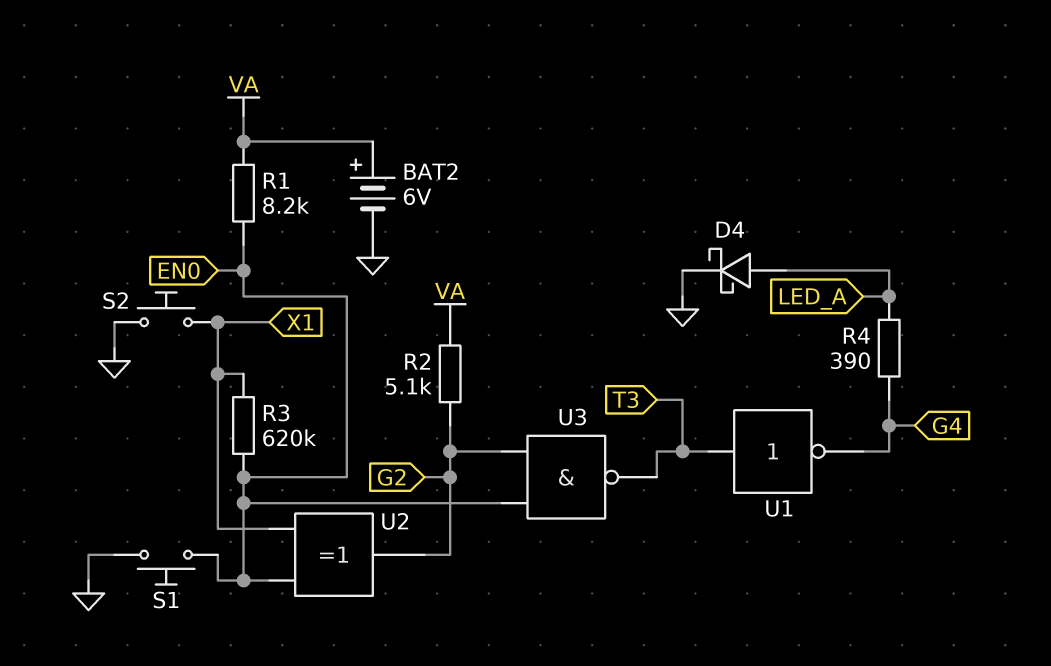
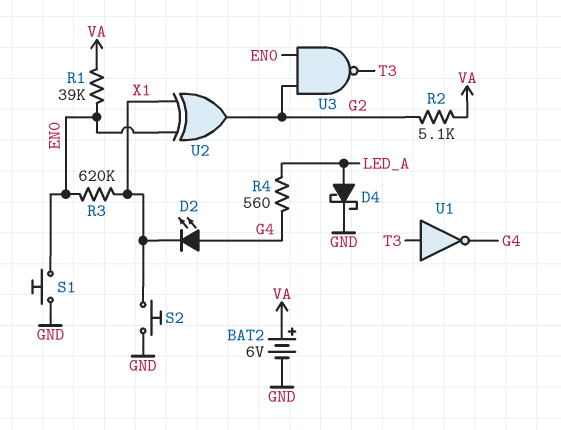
D2: none -> LED (A G4, K X1)
R1: 8.2k (EN0, VA) -> 39k (EN0, VA)
R4: 390 (G4, LED_A) -> 560 (G4, LED_A)

